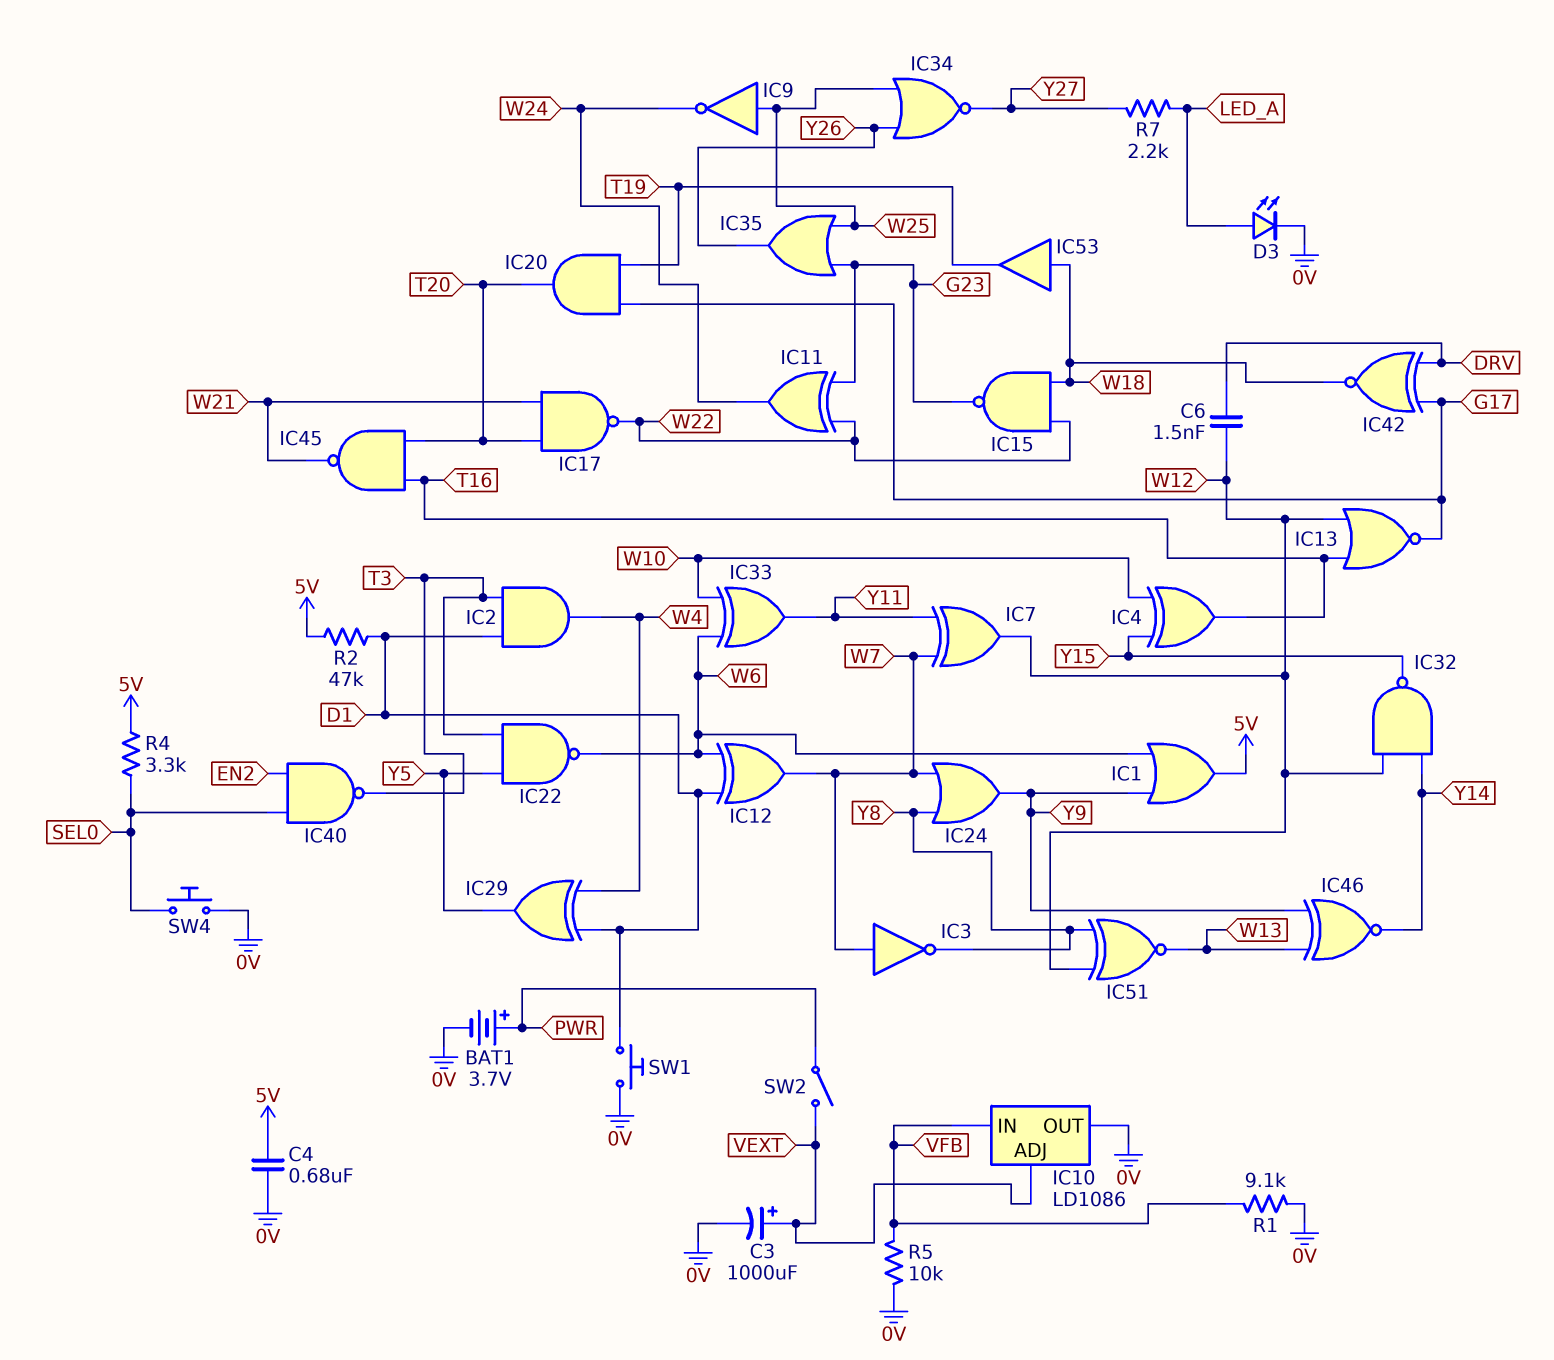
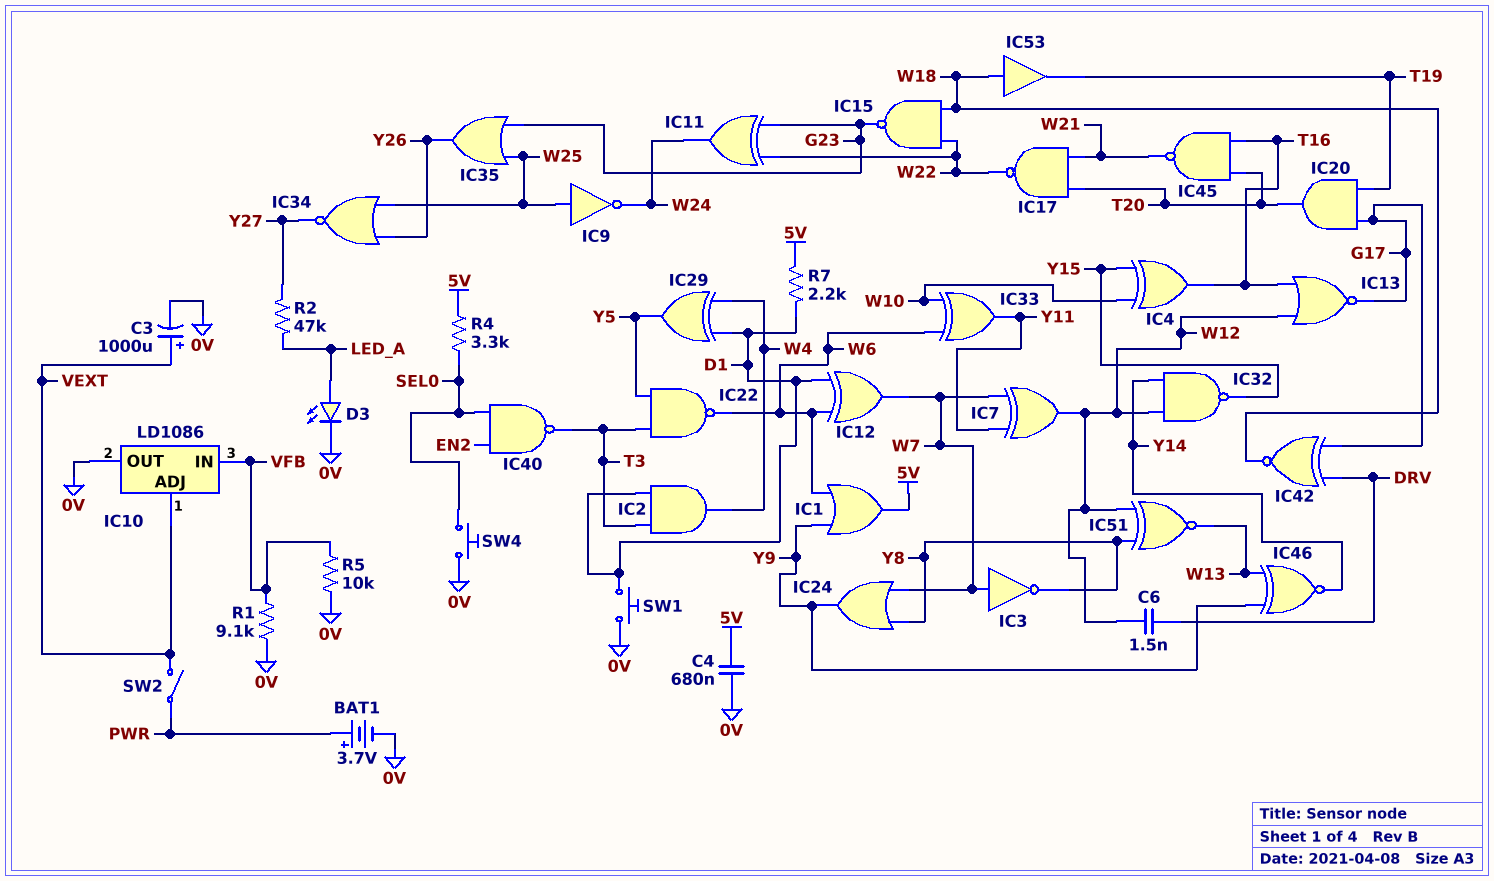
R2: 47k (5V, D1) -> 47k (LED_A, Y27)
R7: 2.2k (LED_A, Y27) -> 2.2k (5V, D1)

